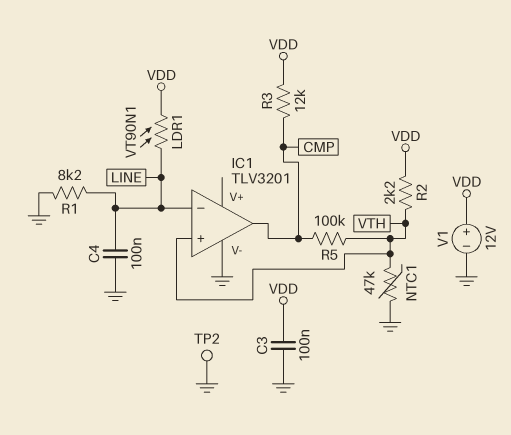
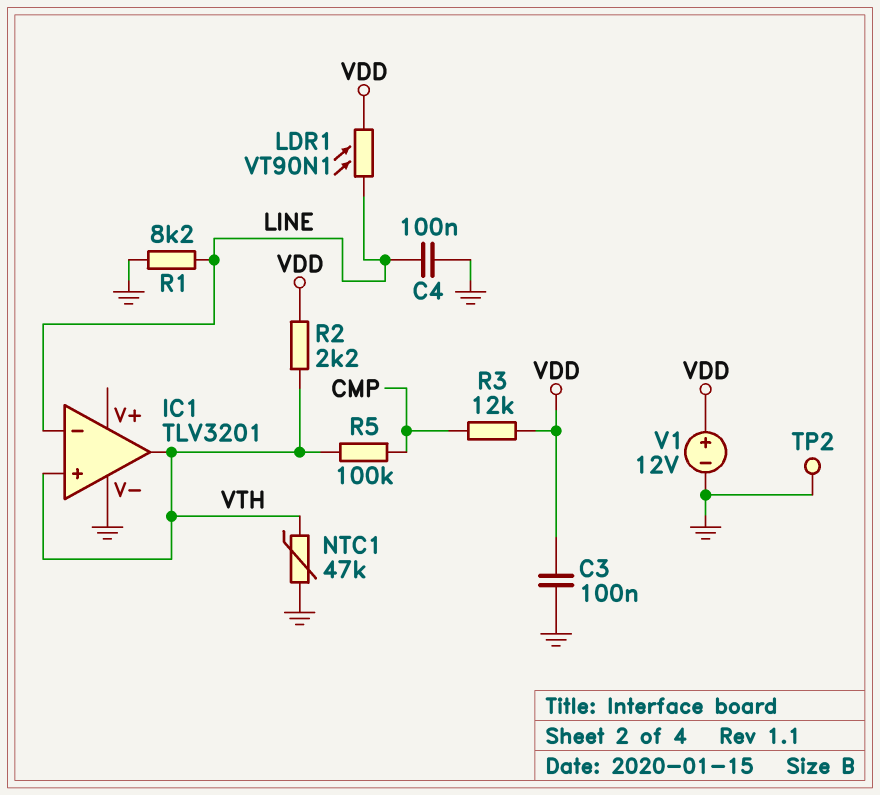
IC1 pin out: CMP -> VTH

